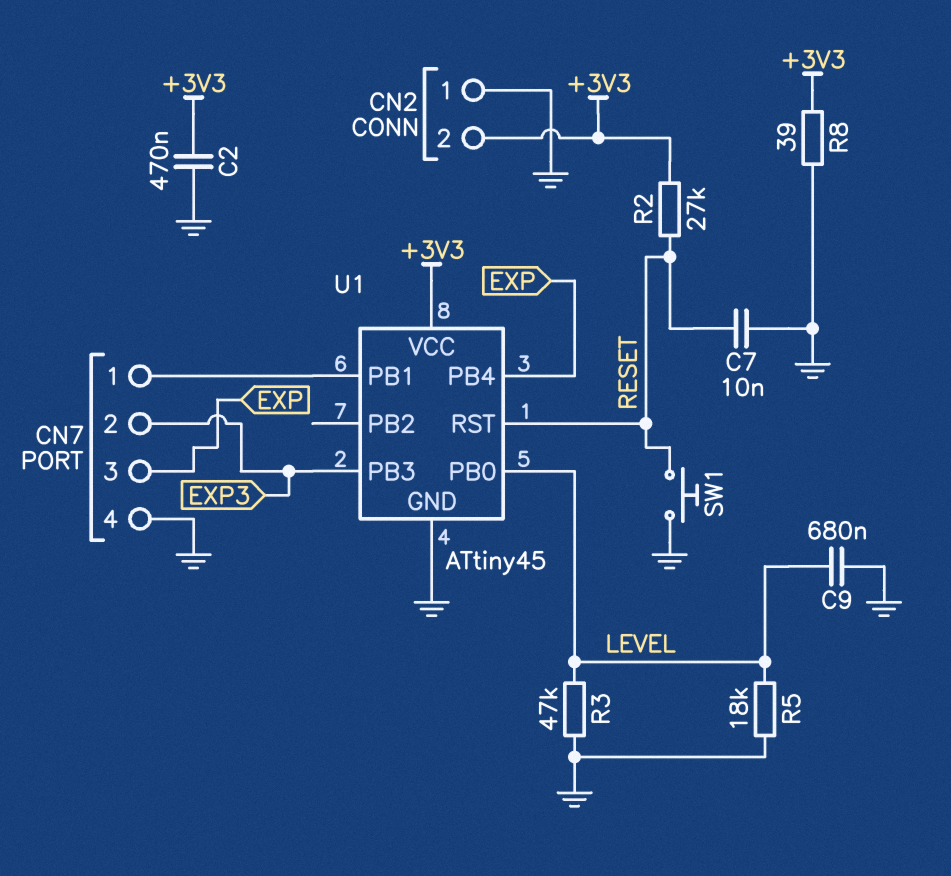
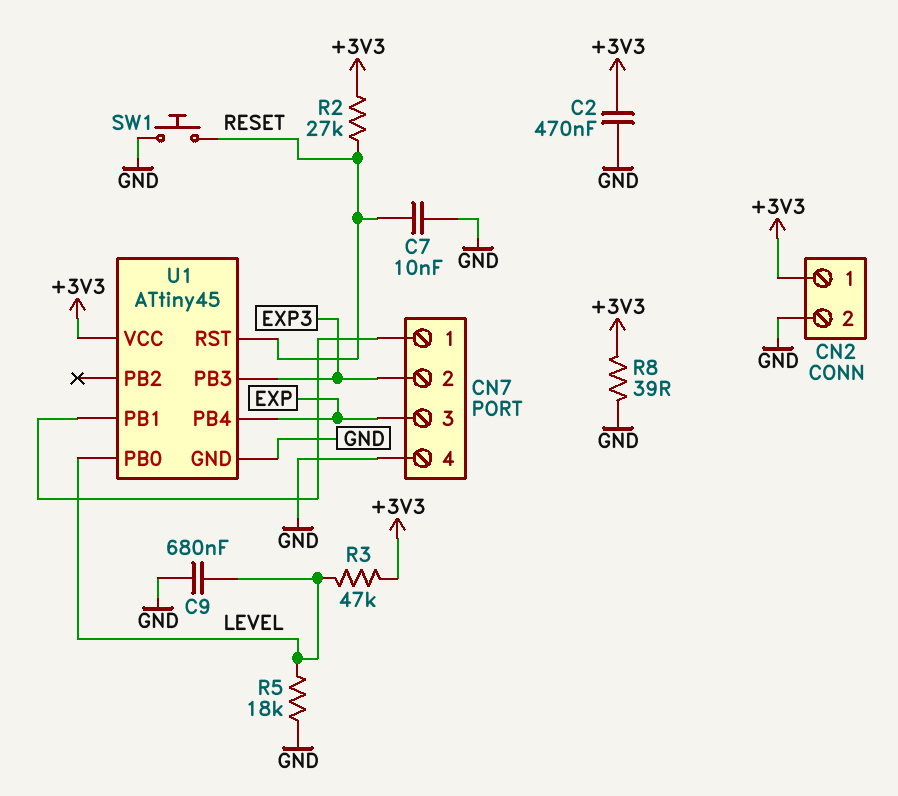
CN2 pin 1: GND -> +3V3
CN2 pin 2: +3V3 -> GND
R3: 47k (GND, LEVEL) -> 47k (+3V3, LEVEL)

